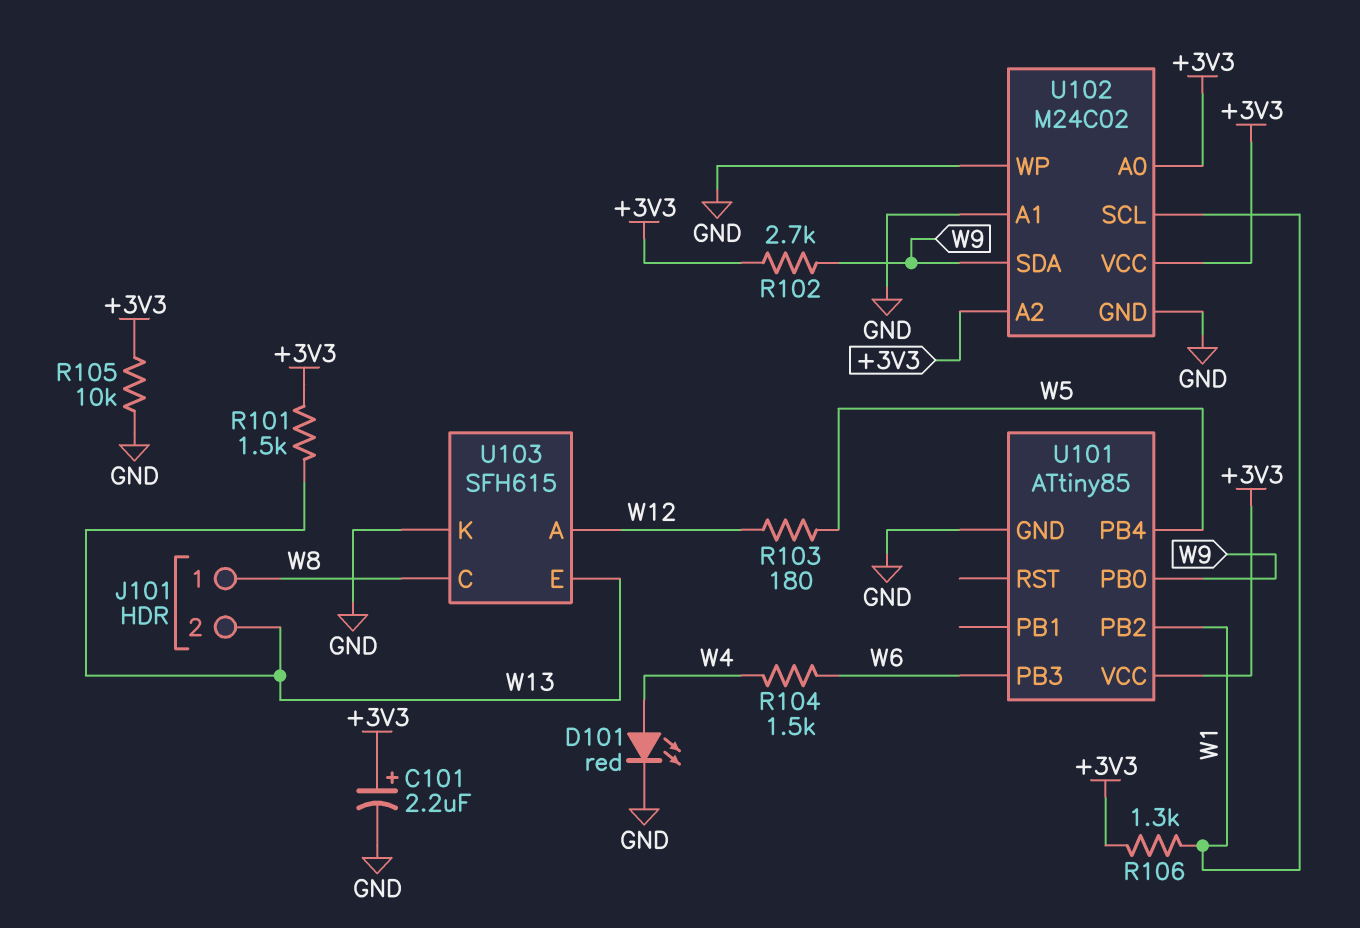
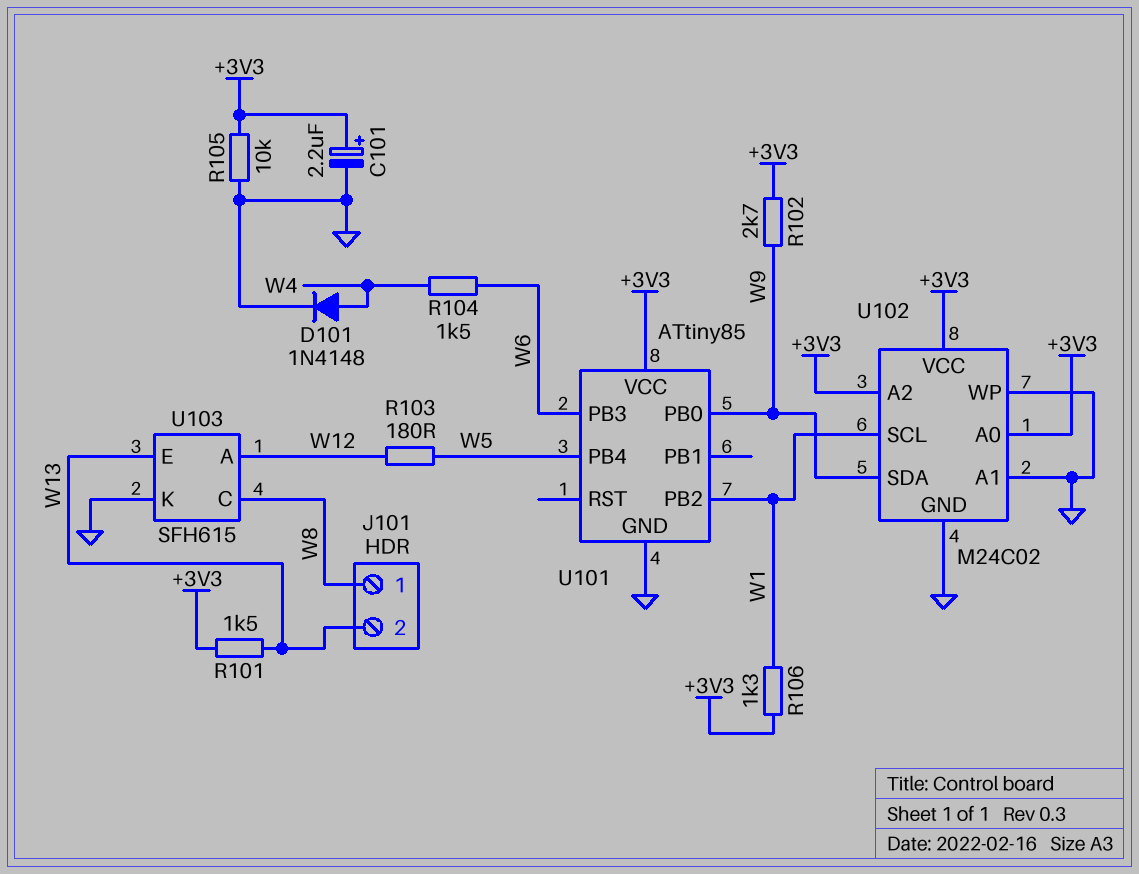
D101: LED red (A W4, K GND) -> diode 1N4148 (A W4, K GND)

